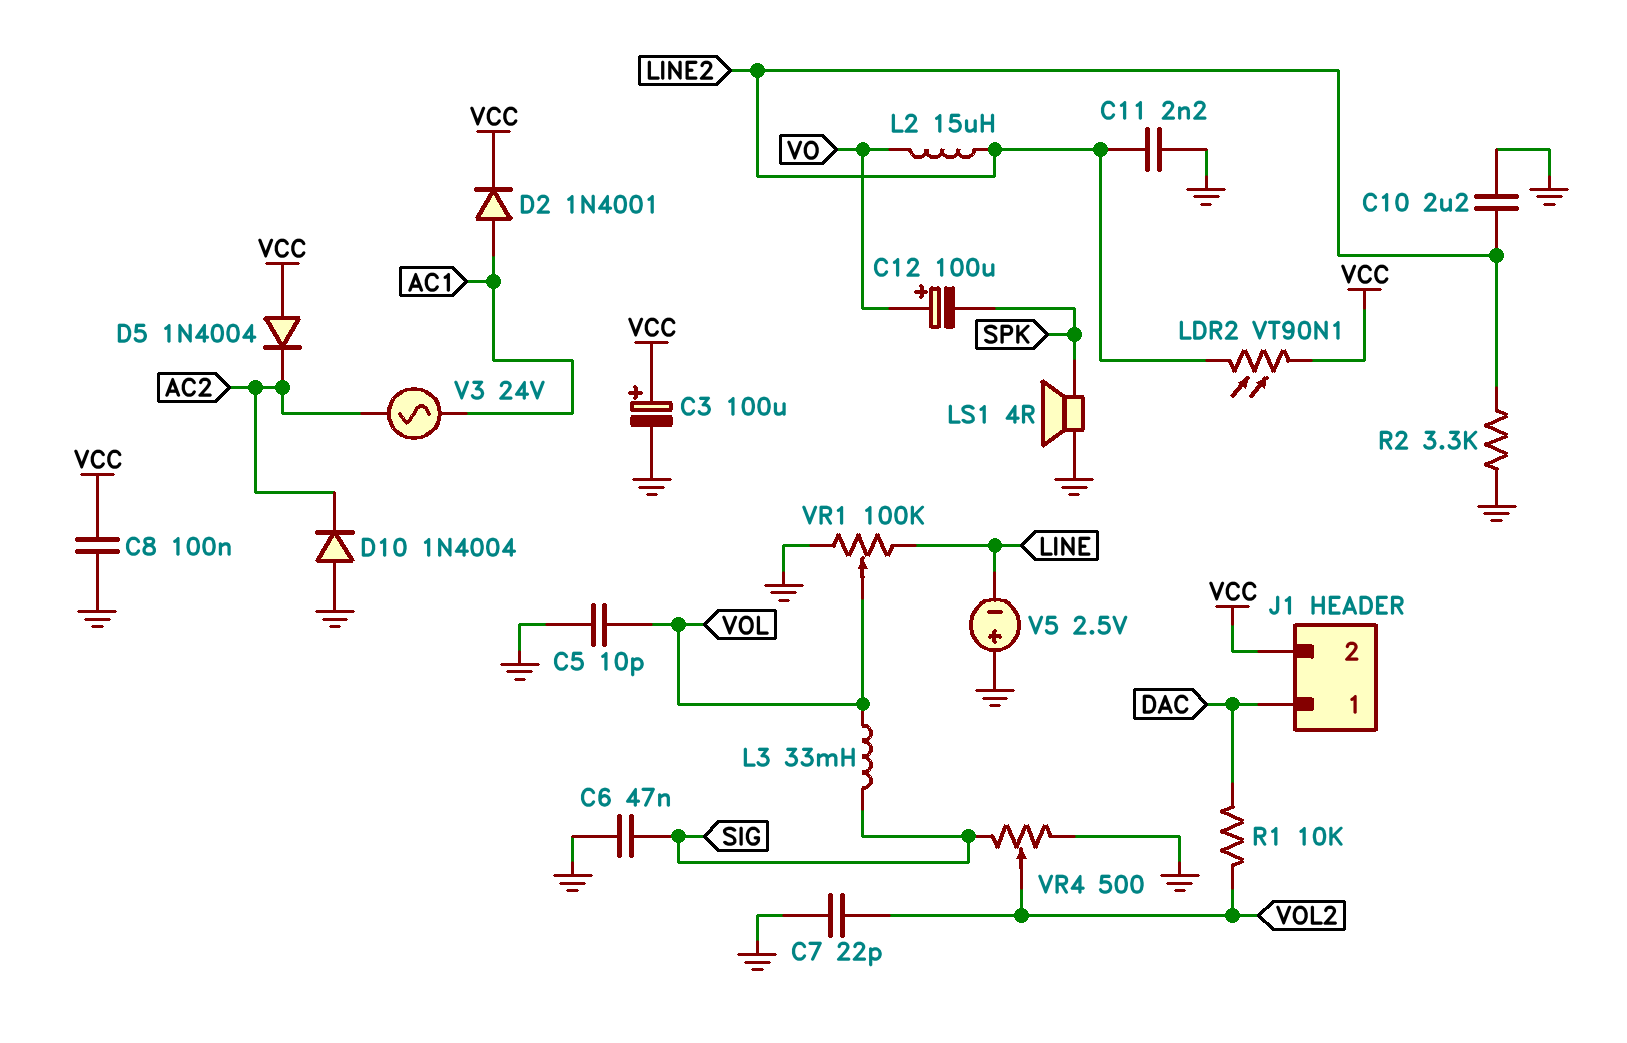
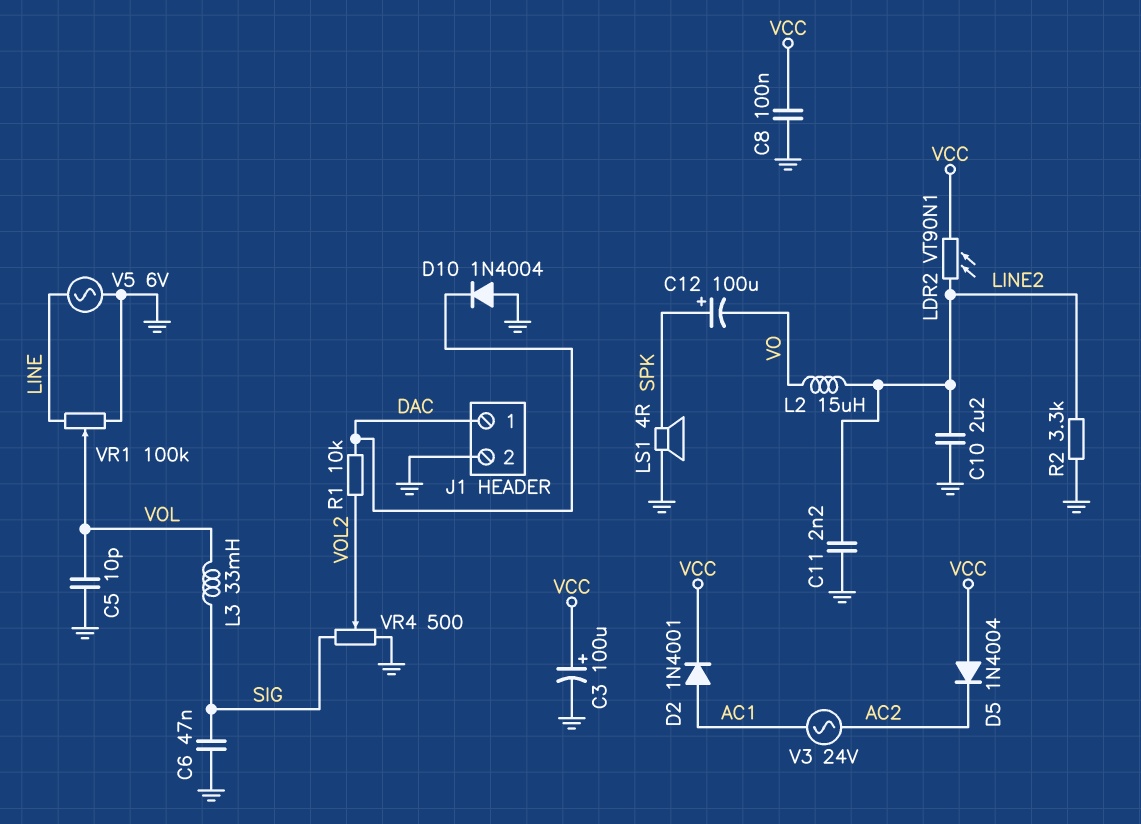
C7: 22pF (GND, VOL2) -> none
C12: 100uF (plus VO, minus SPK) -> 100uF (plus SPK, minus VO)
D10: diode 1N4004 (A GND, K AC2) -> diode 1N4004 (A GND, K DAC)
J1 pin 2: VCC -> GND
V5: 2.5V (plus GND, minus LINE) -> AC 6V (GND, LINE)

